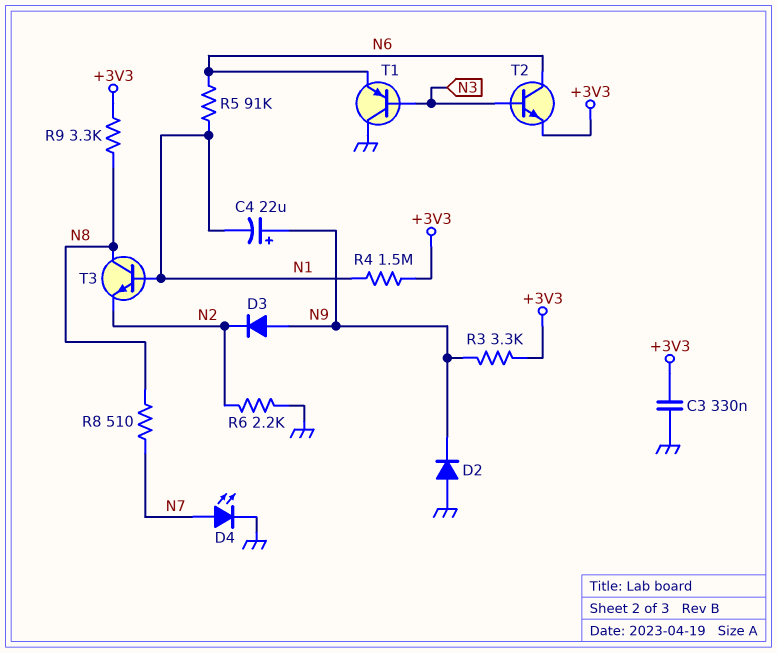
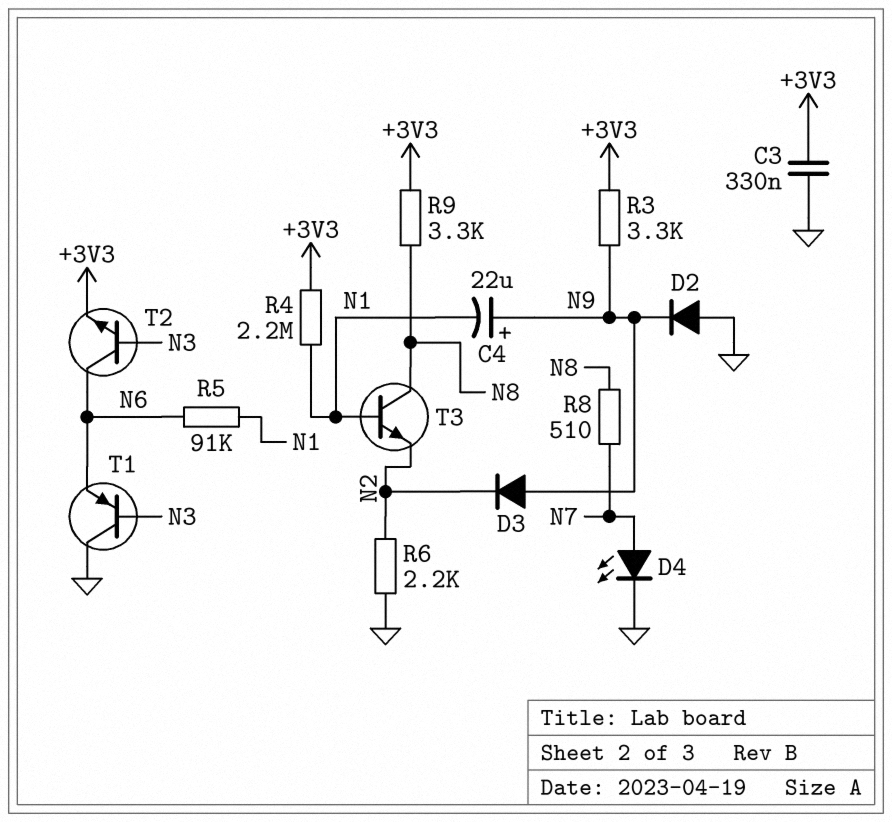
R4: 1.5M (+3V3, N1) -> 2.2M (+3V3, N1)

